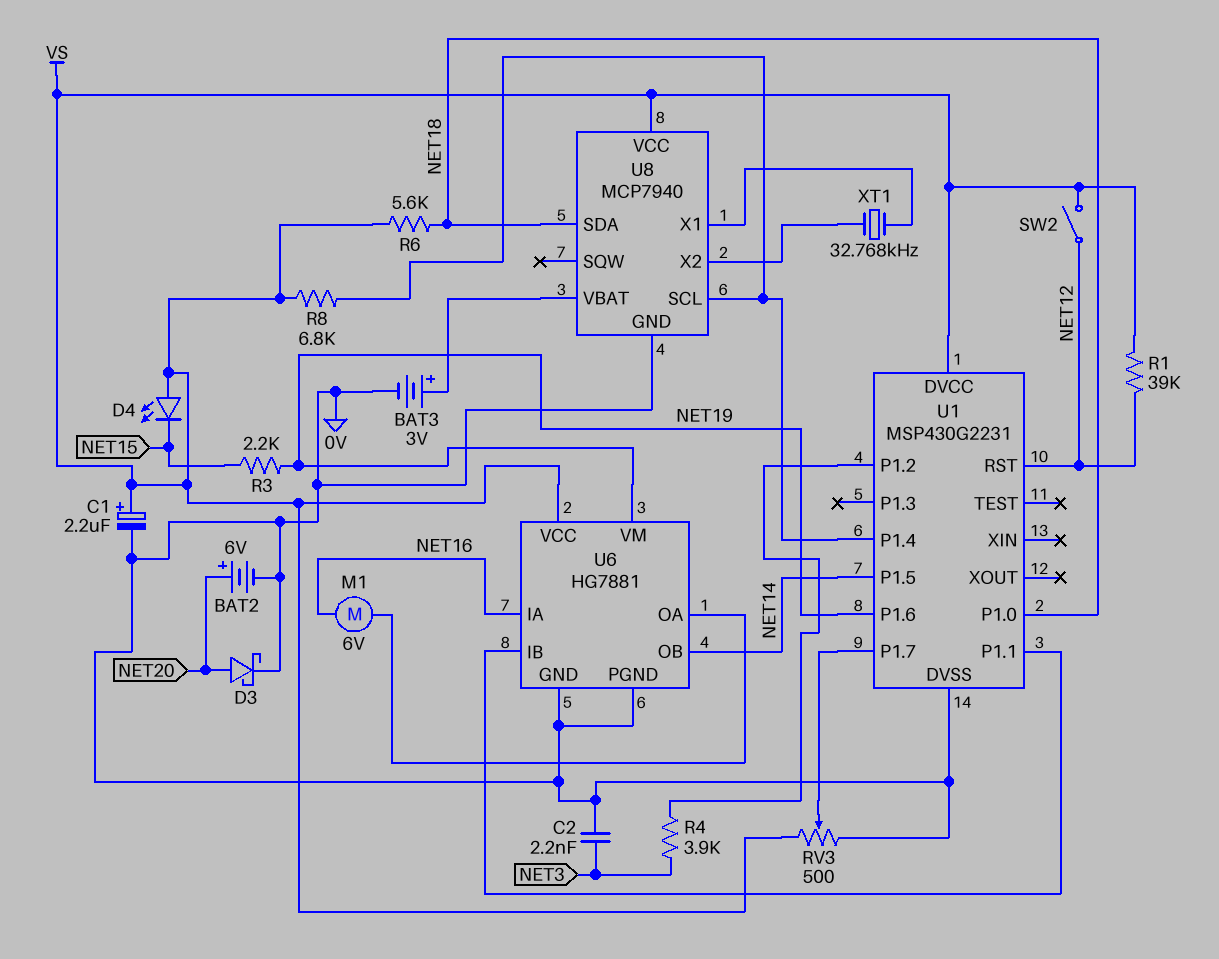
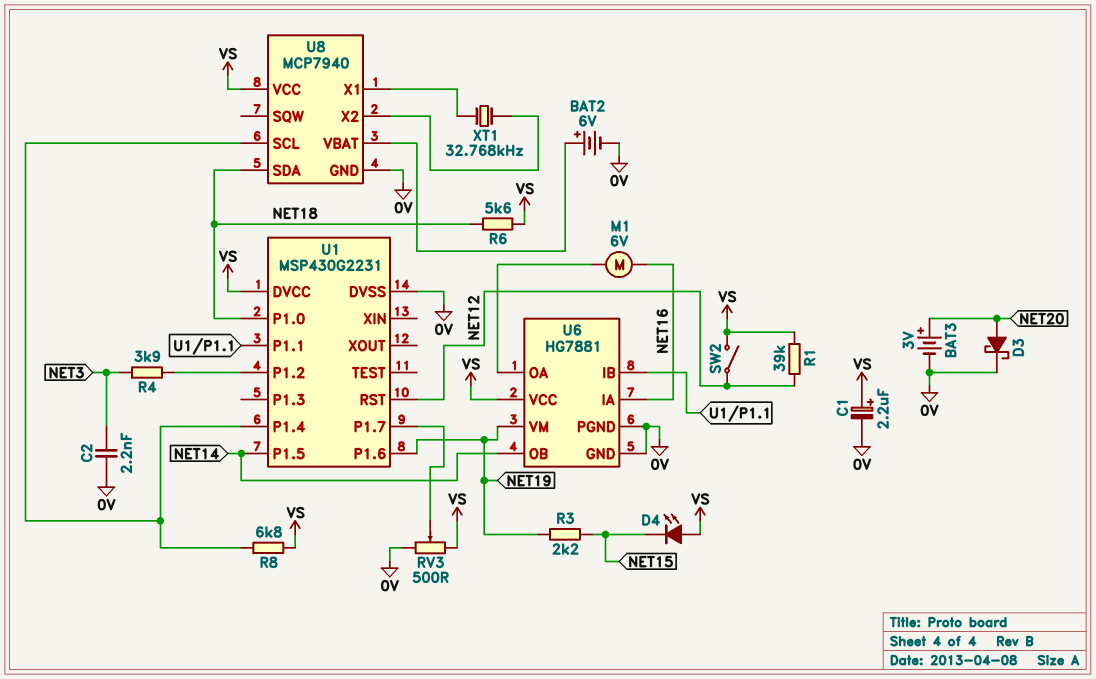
BAT2: 6V (plus NET20, minus 0V) -> 6V (plus U8/VBAT, minus 0V)
BAT3: 3V (plus U8/VBAT, minus 0V) -> 3V (plus NET20, minus 0V)

